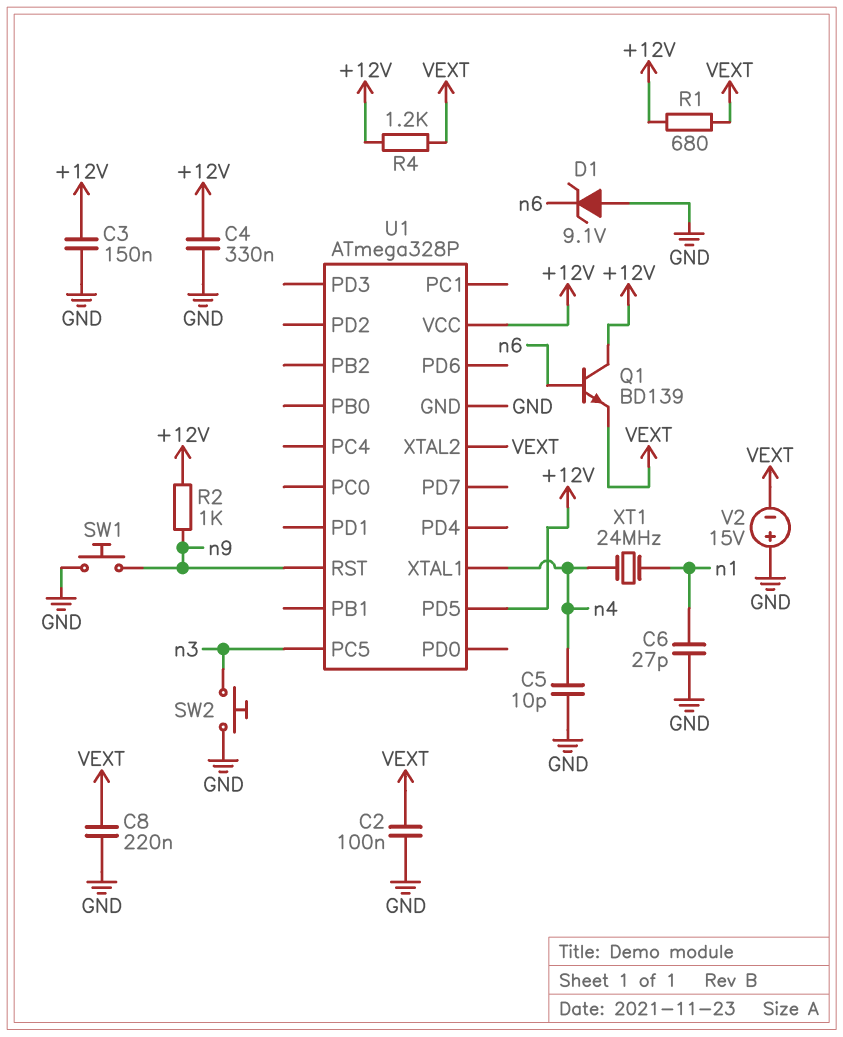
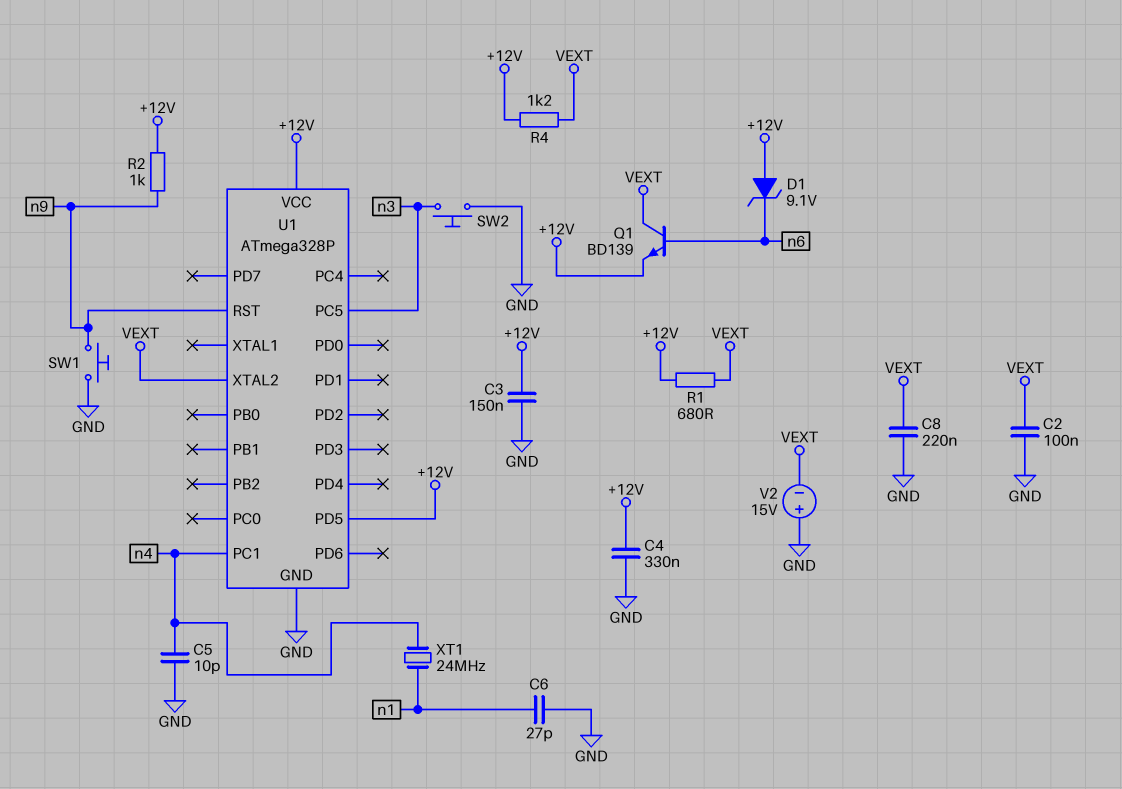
D1: zener 9.1V (A GND, K n6) -> zener 9.1V (A +12V, K n6)
Q1: NPN BD139 (B n6, C +12V, E VEXT) -> NPN BD139 (B n6, C VEXT, E +12V)
U1 pin PC1: none -> n4
U1 pin XTAL1: n4 -> none

